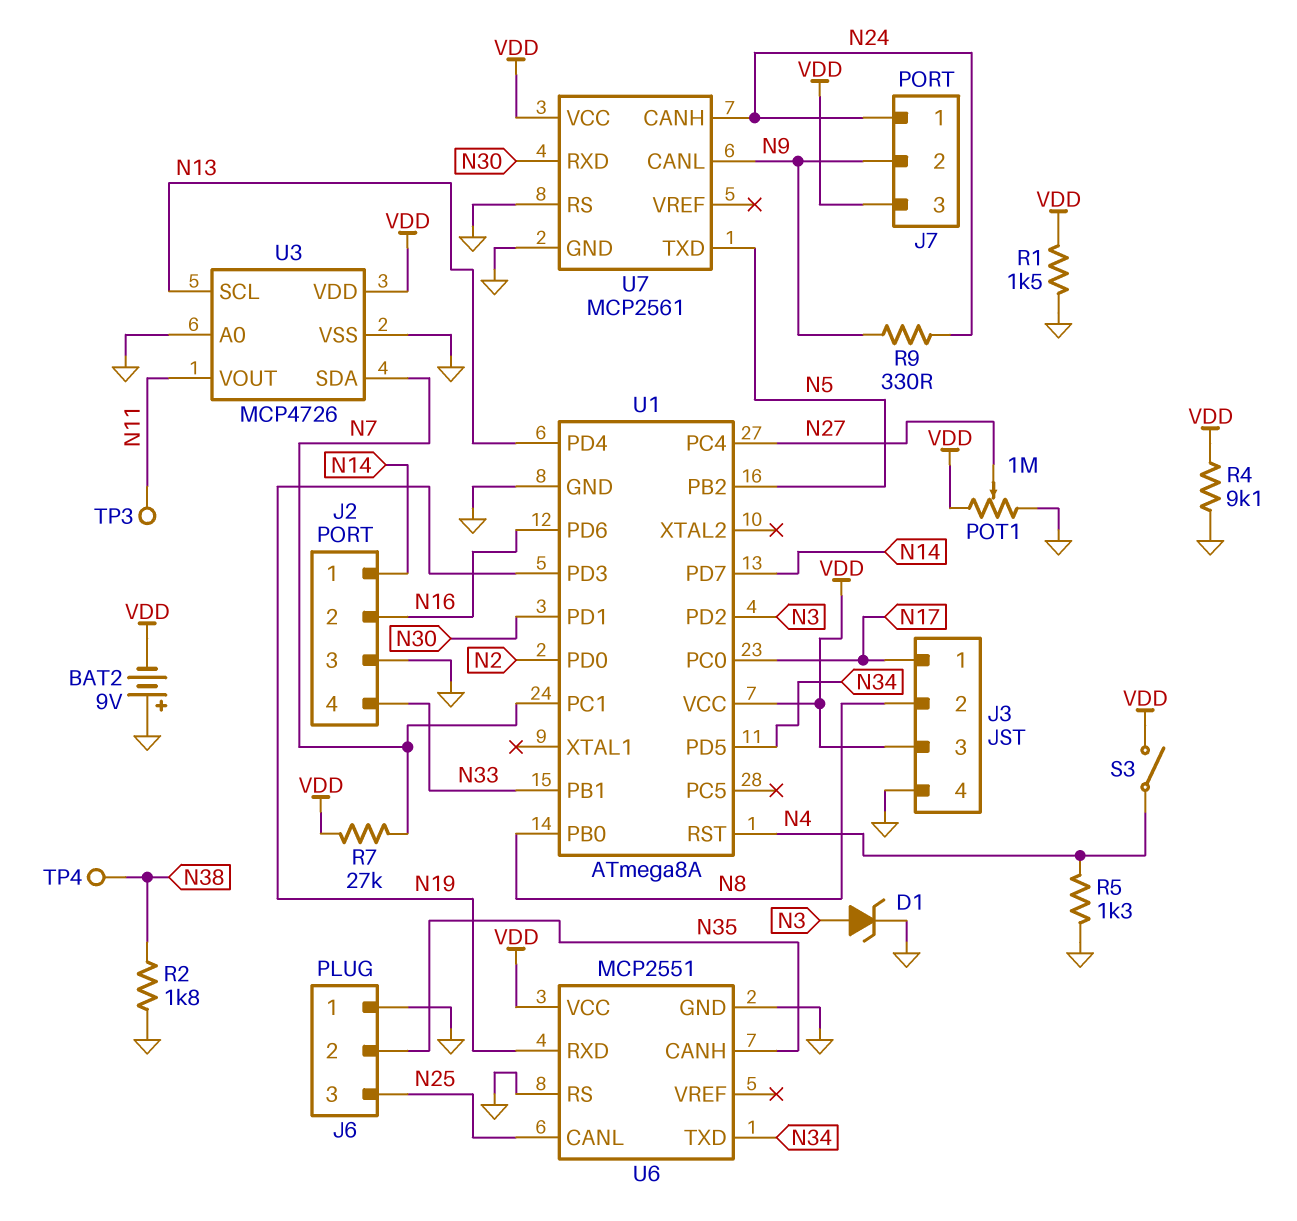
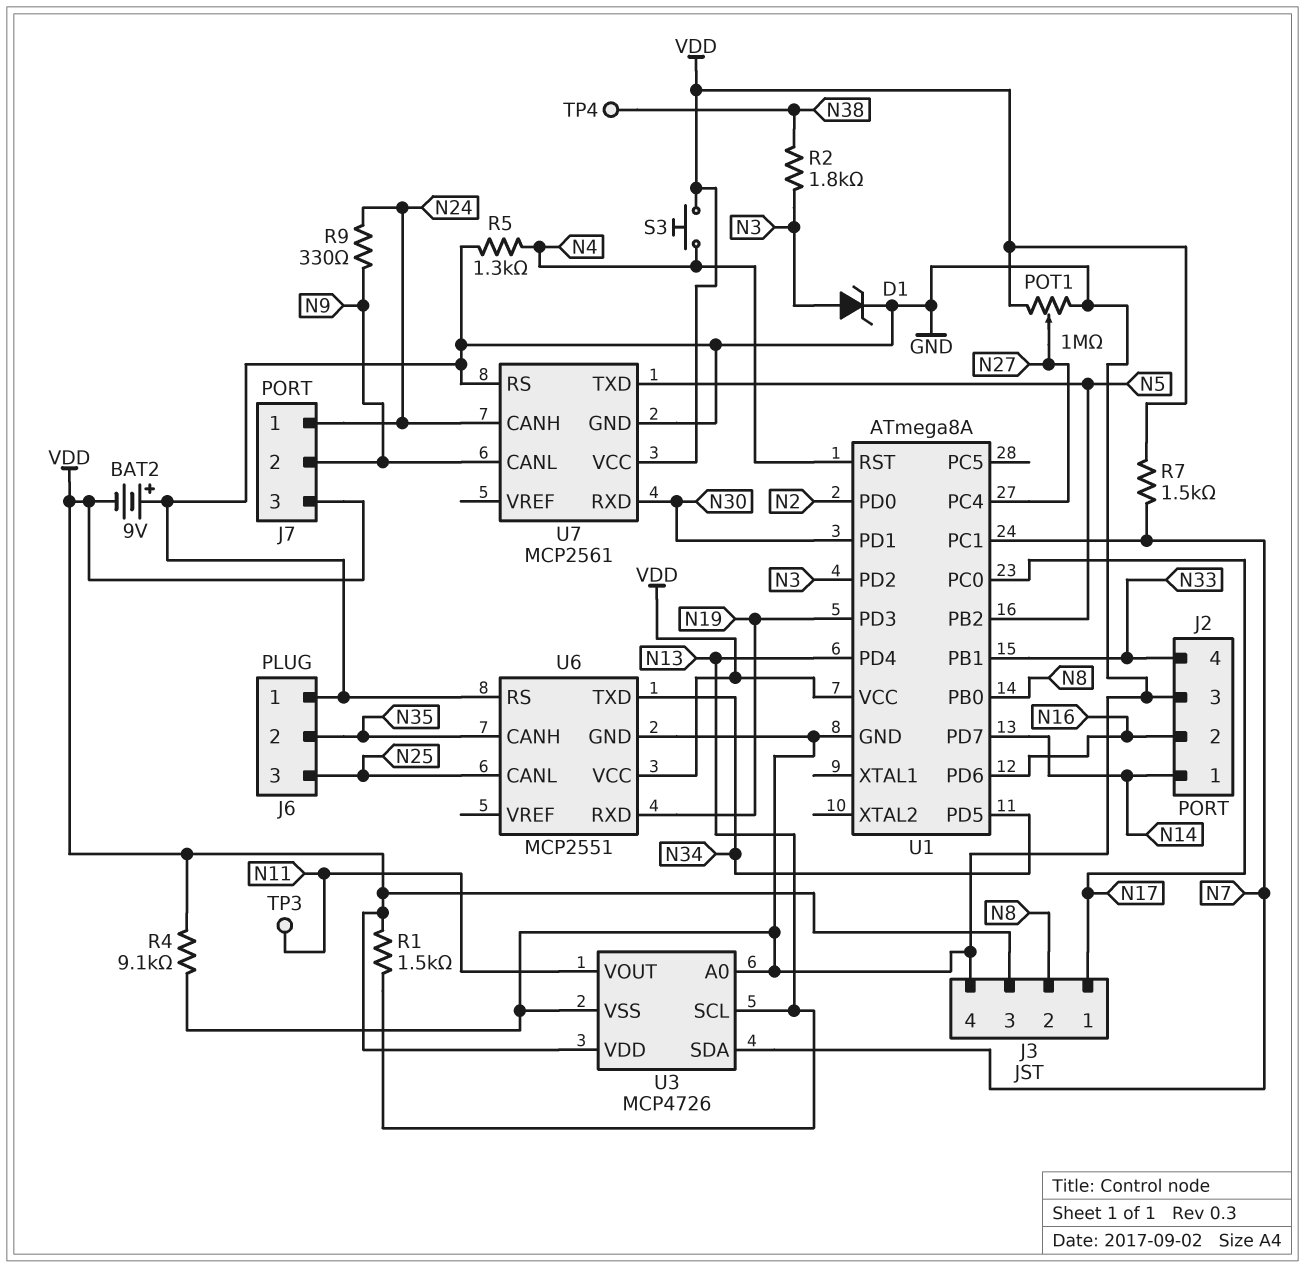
R1: 1.5k (GND, VDD) -> 1.5k (N13, VDD)
R2: 1.8k (GND, N38) -> 1.8k (N3, N38)
R7: 27k (N7, VDD) -> 1.5k (N7, VDD)
S3: switch (N4, VDD) -> button (N4, VDD)

